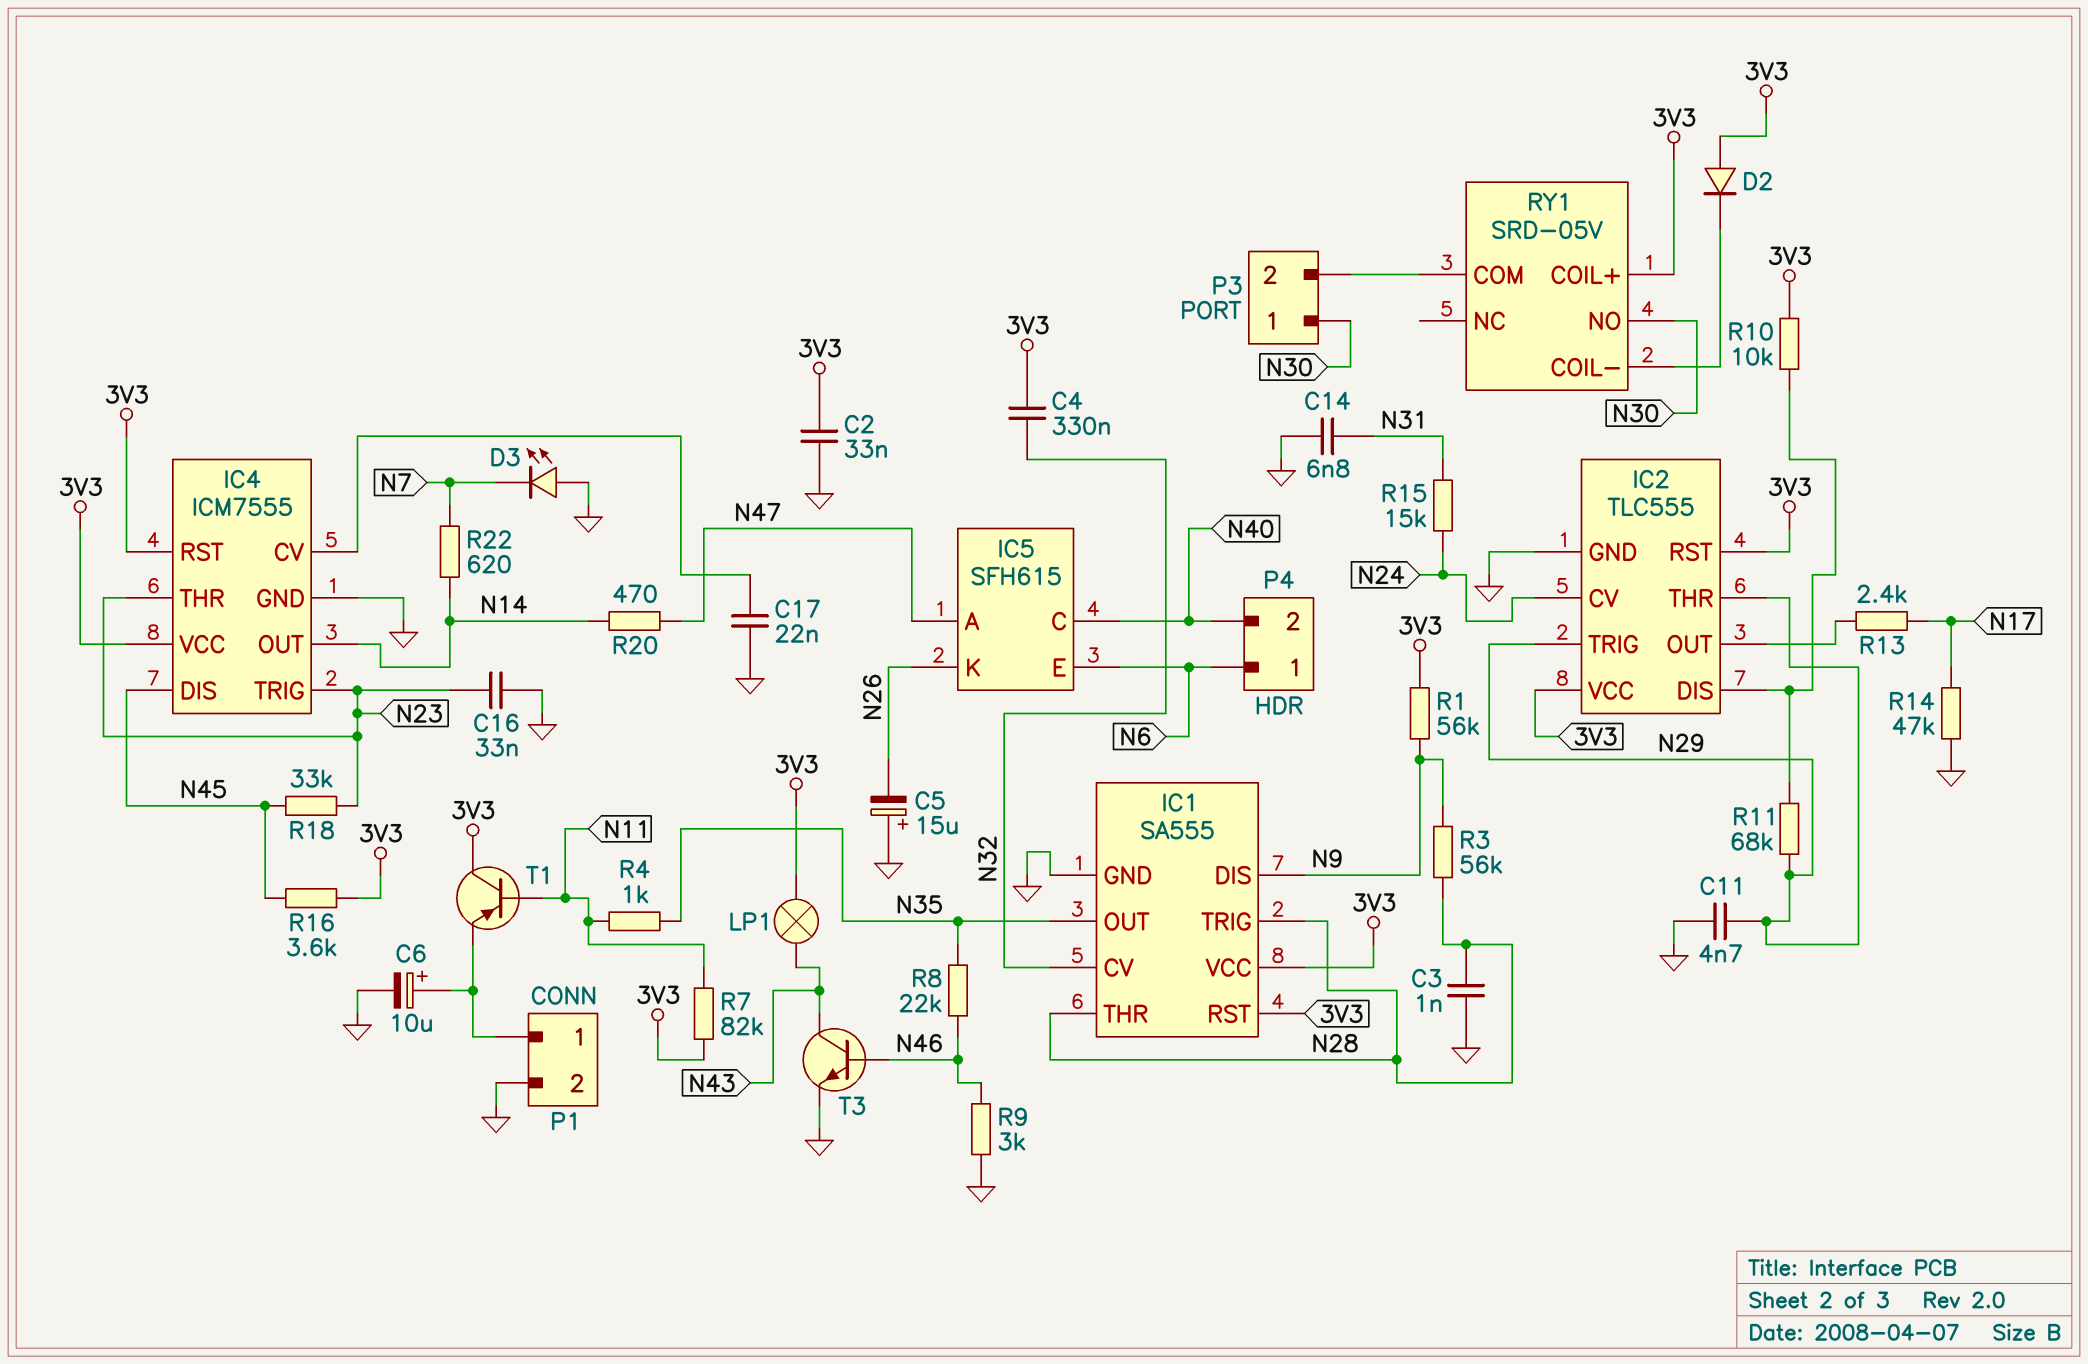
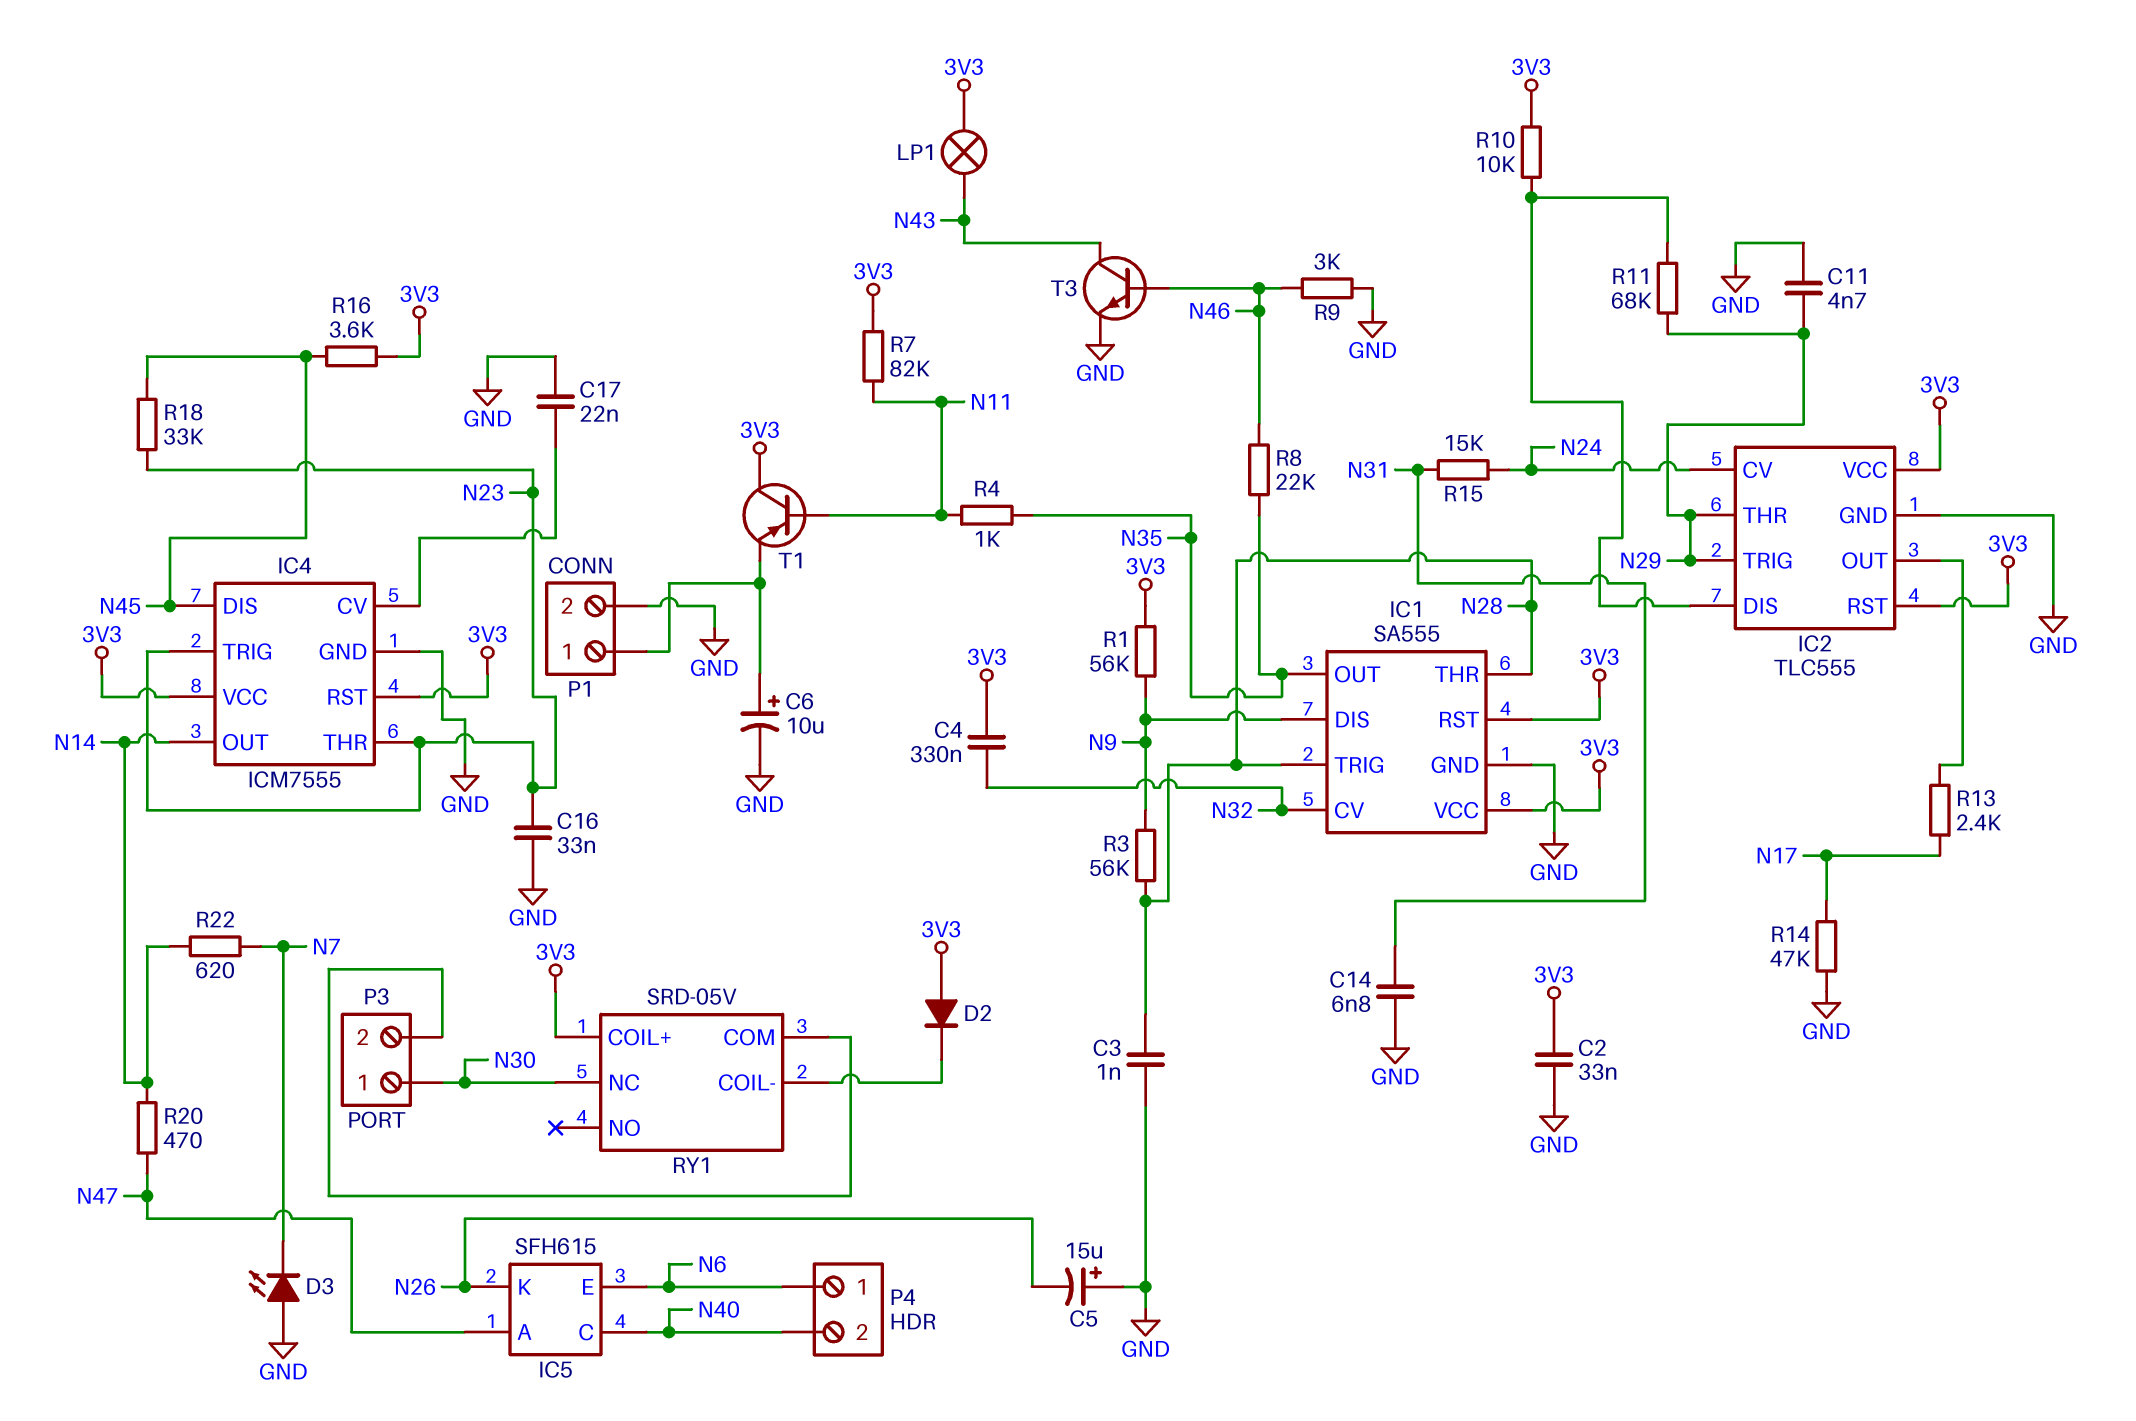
RY1 pin NC: none -> N30
RY1 pin NO: N30 -> none

